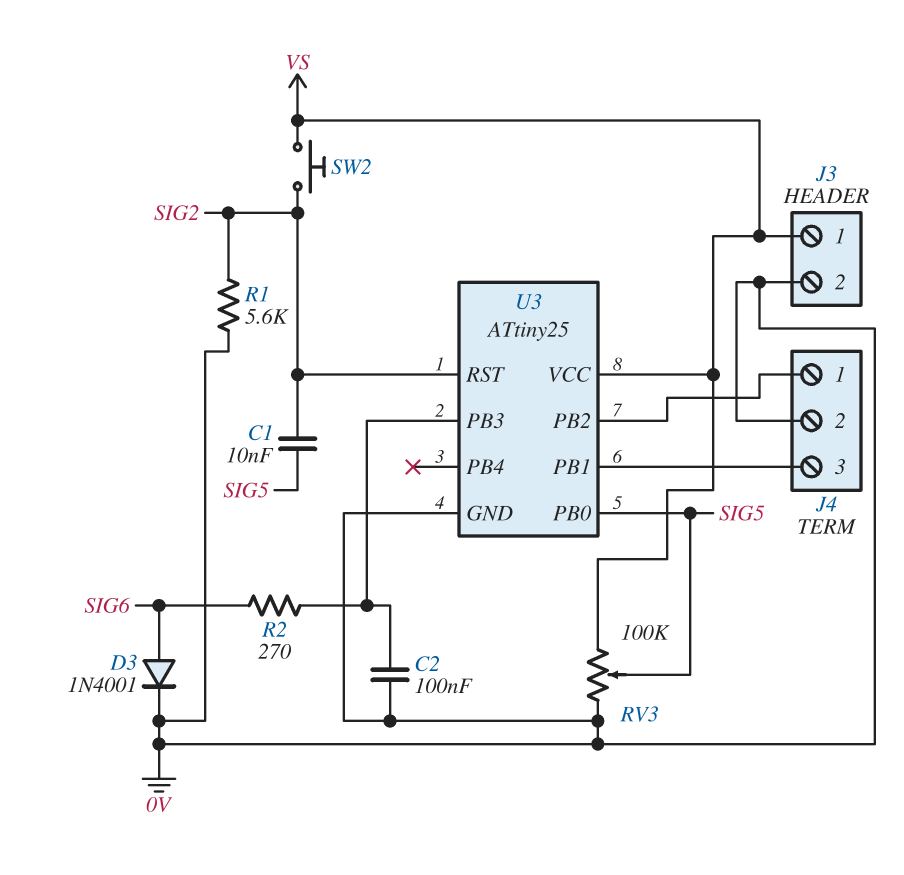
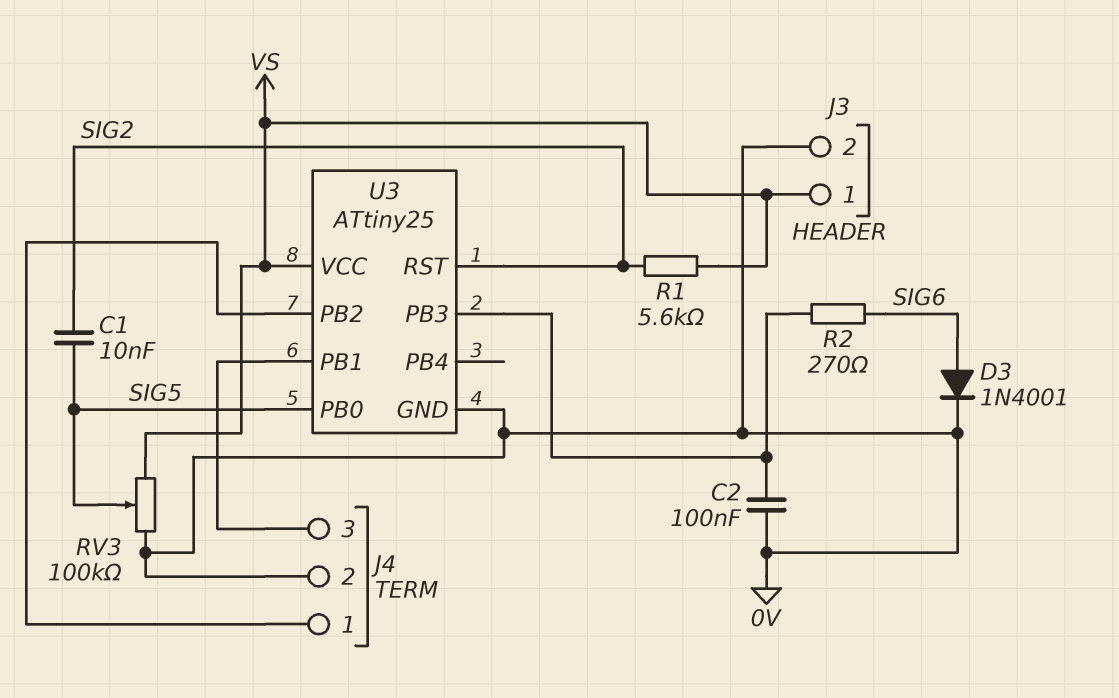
R1: 5.6k (0V, SIG2) -> 5.6k (SIG2, VS)
SW2: button (SIG2, VS) -> none

